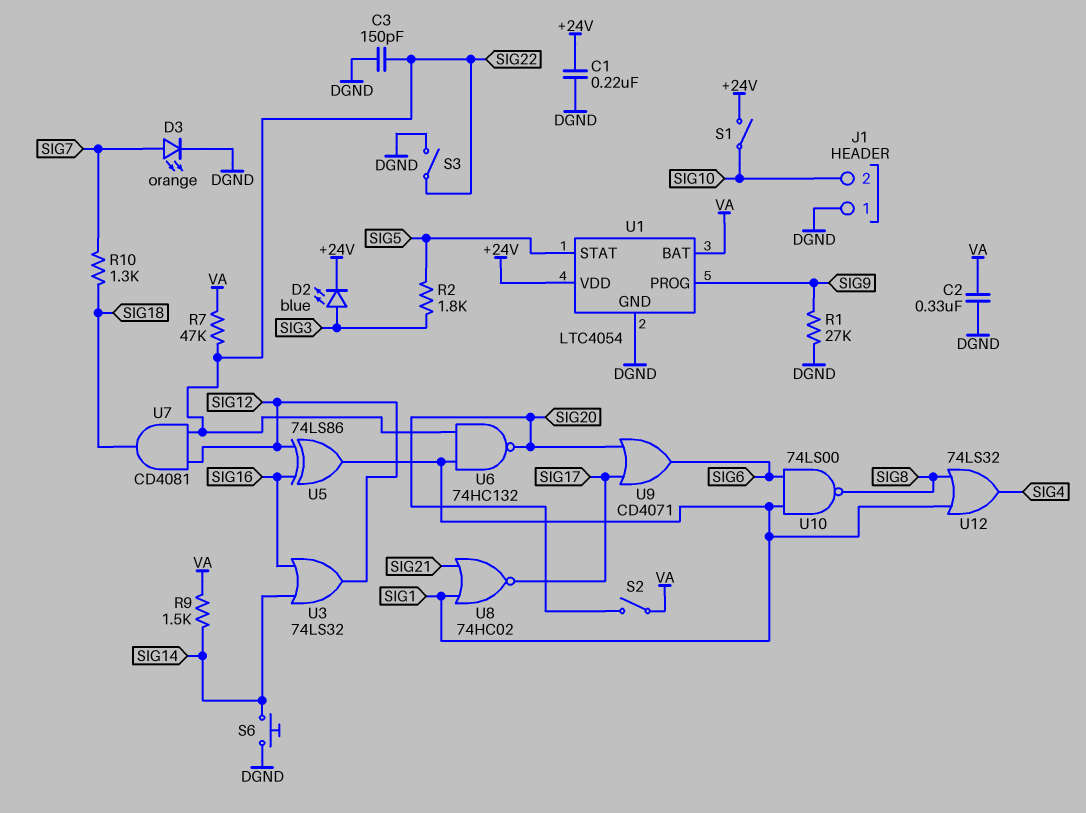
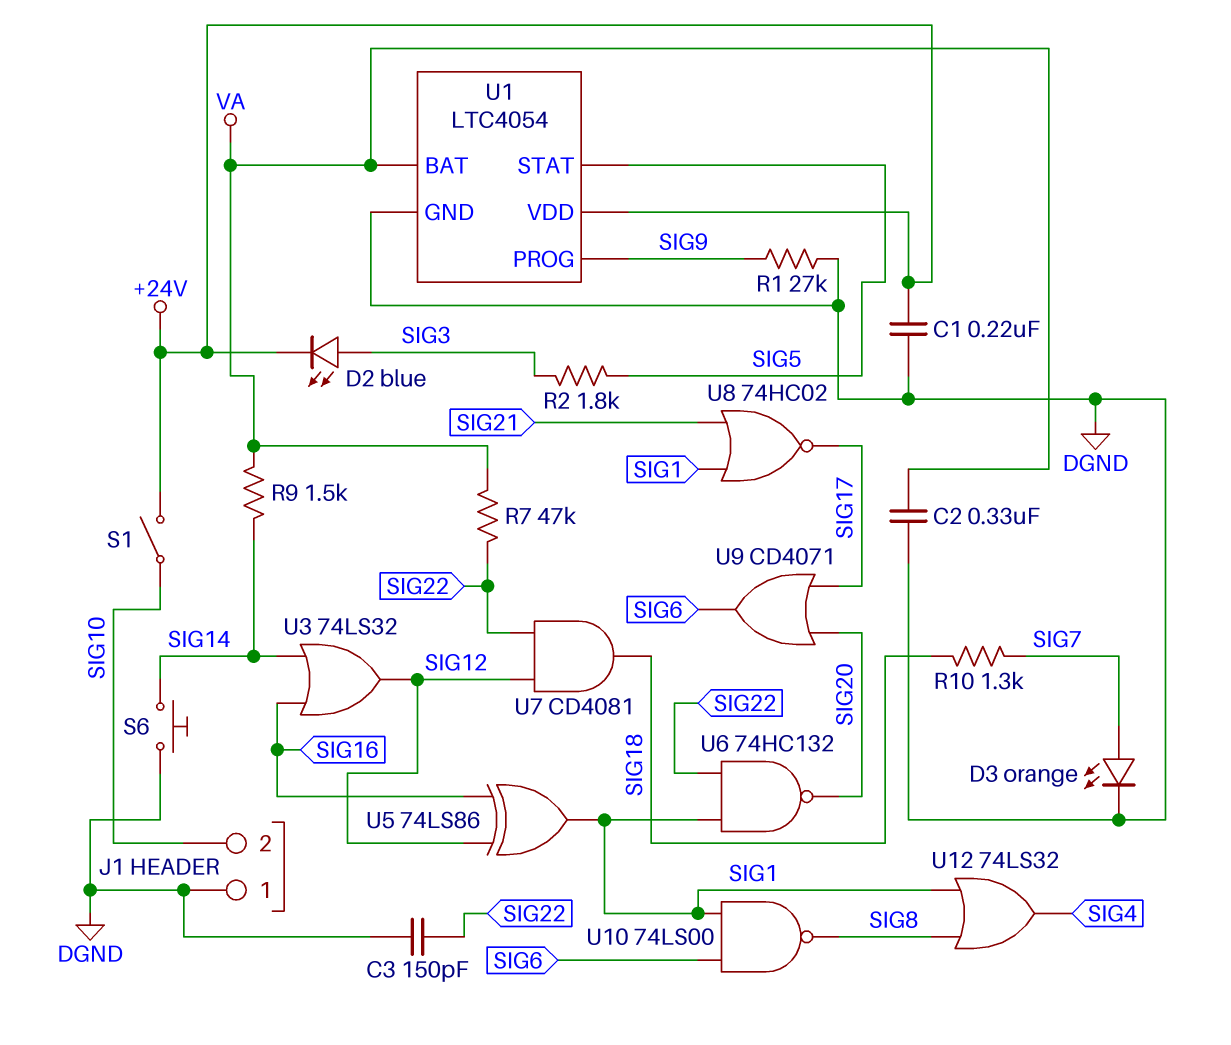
S2: switch (SIG20, VA) -> none
S3: switch (DGND, SIG22) -> none

